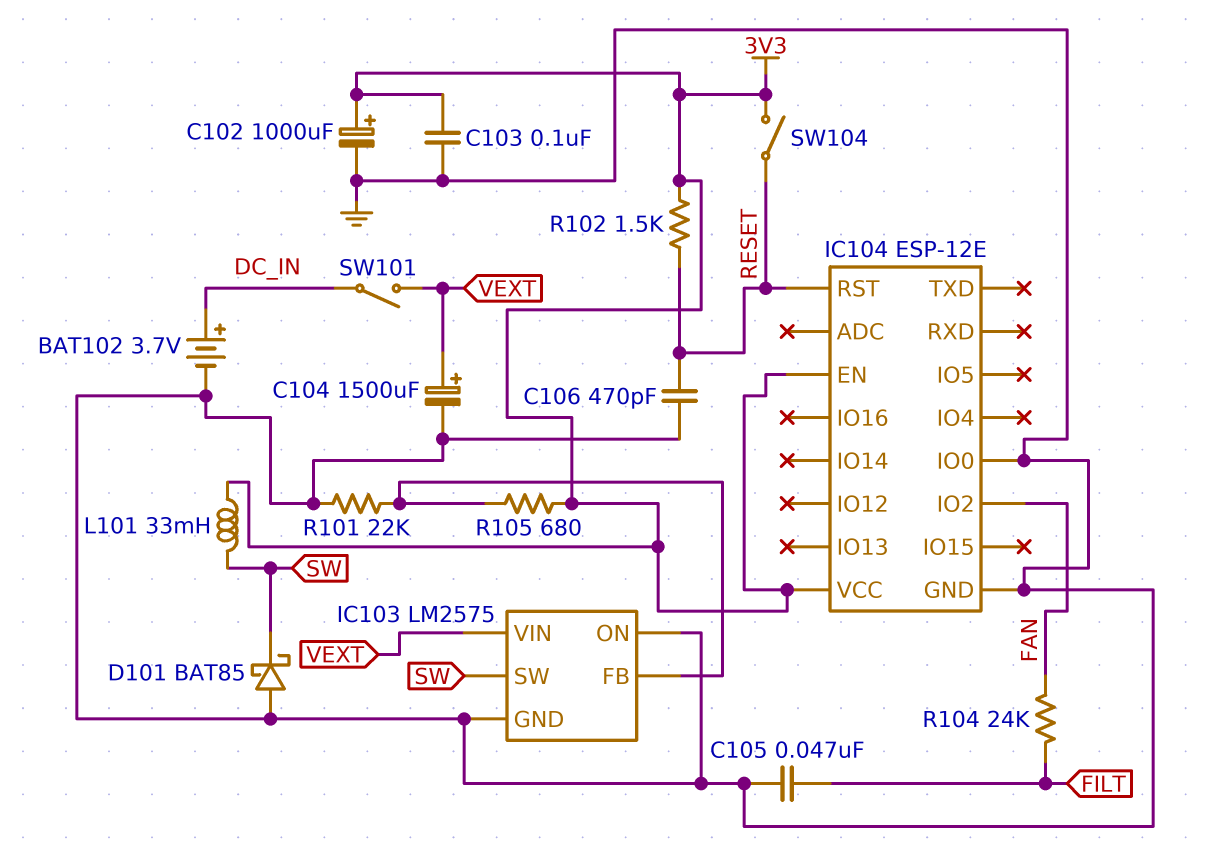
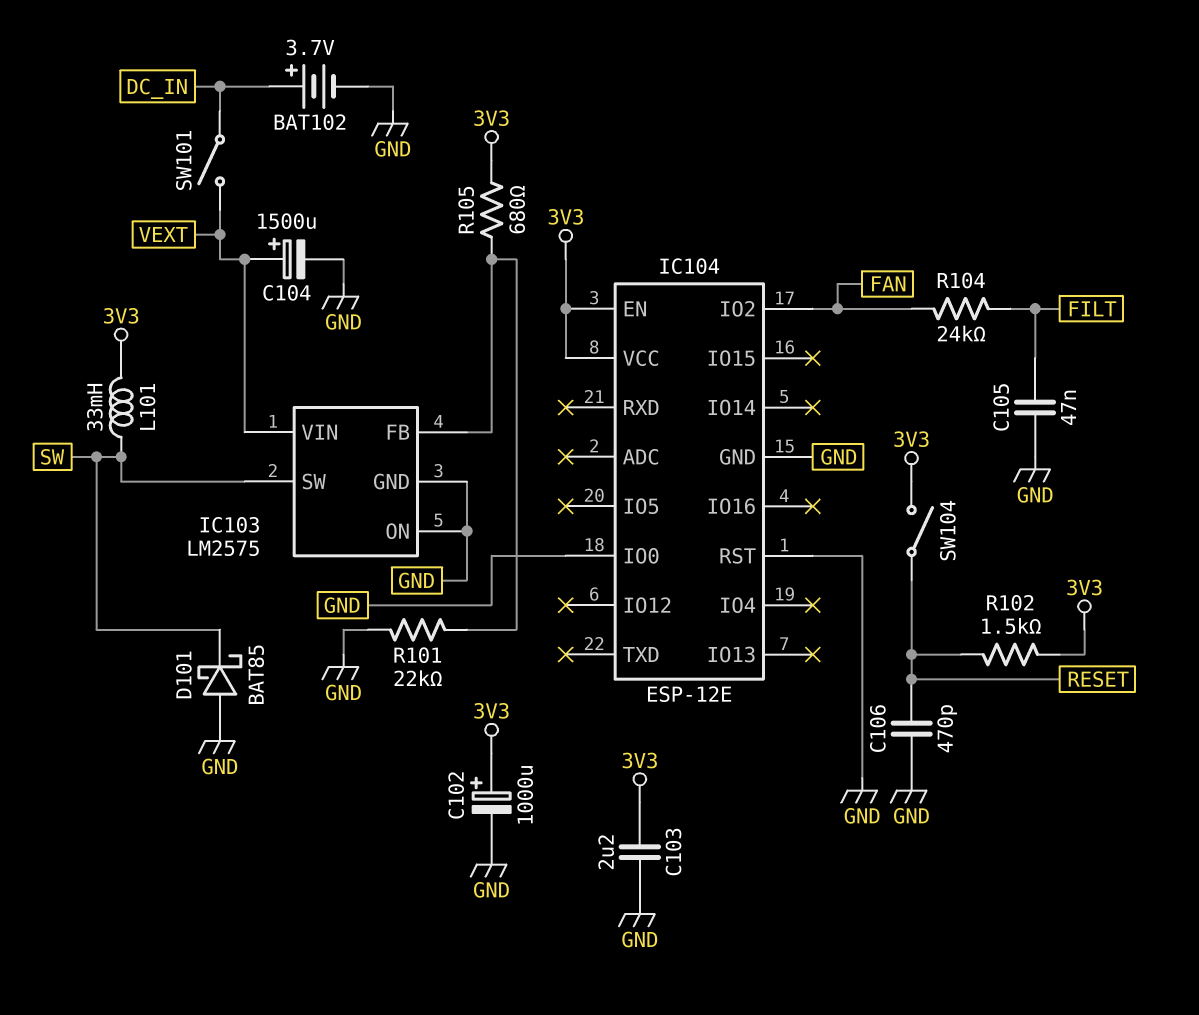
C103: 100nF (3V3, GND) -> 2.2uF (3V3, GND)
IC104 pin RST: RESET -> GND

